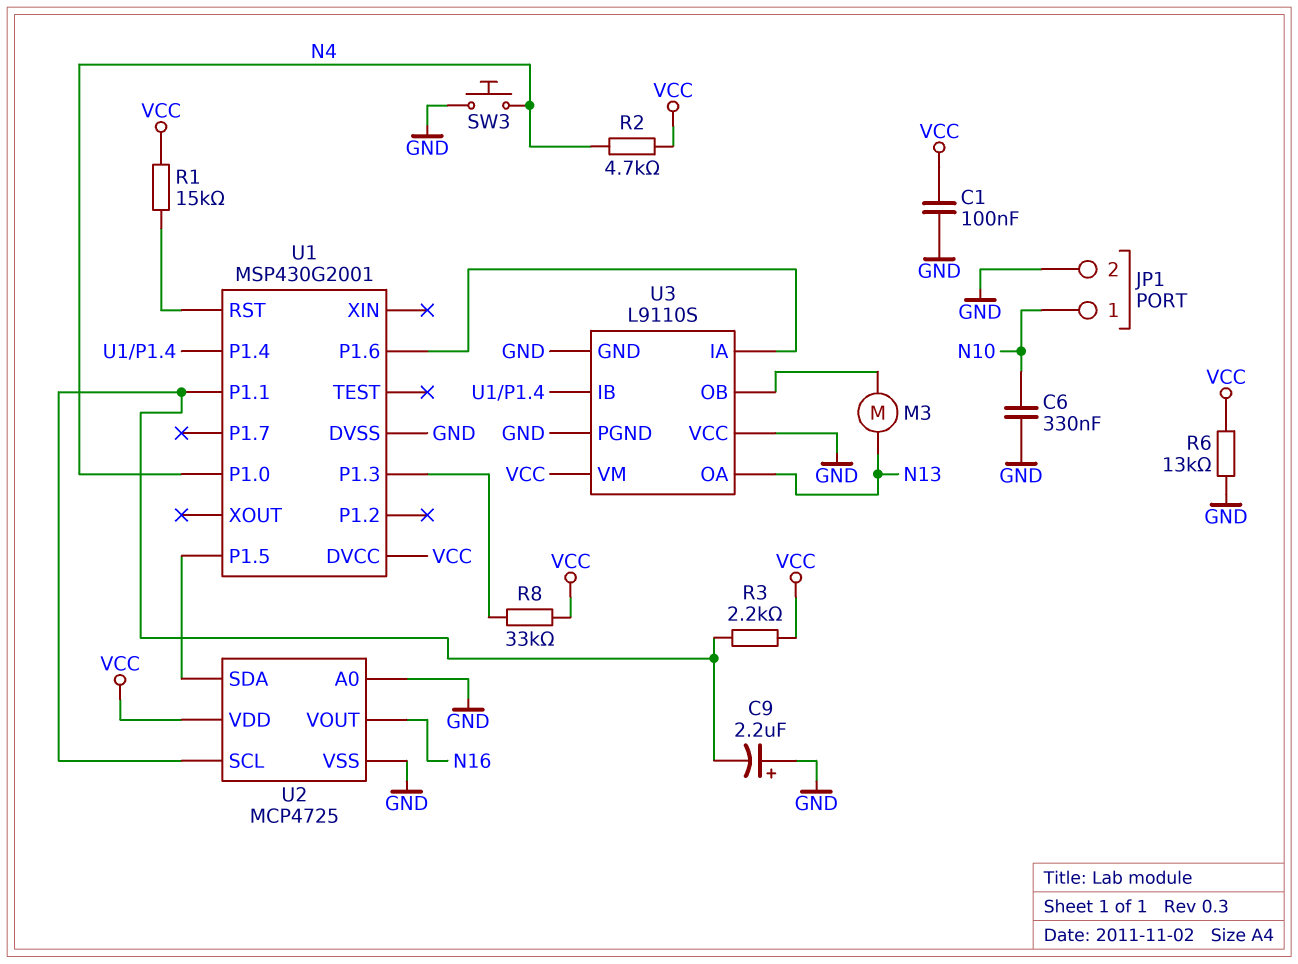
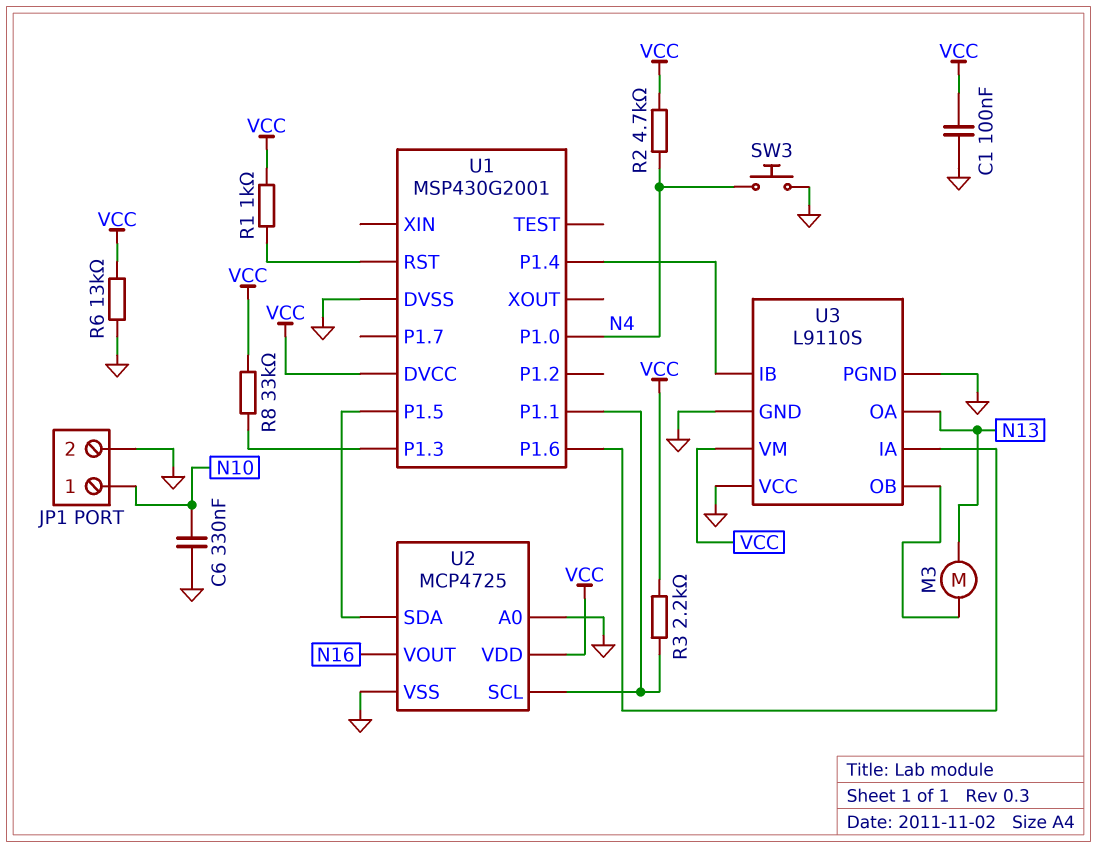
C9: 2.2uF (plus GND, minus U1/P1.1) -> none
R1: 15k (U1/RST, VCC) -> 1k (U1/RST, VCC)

